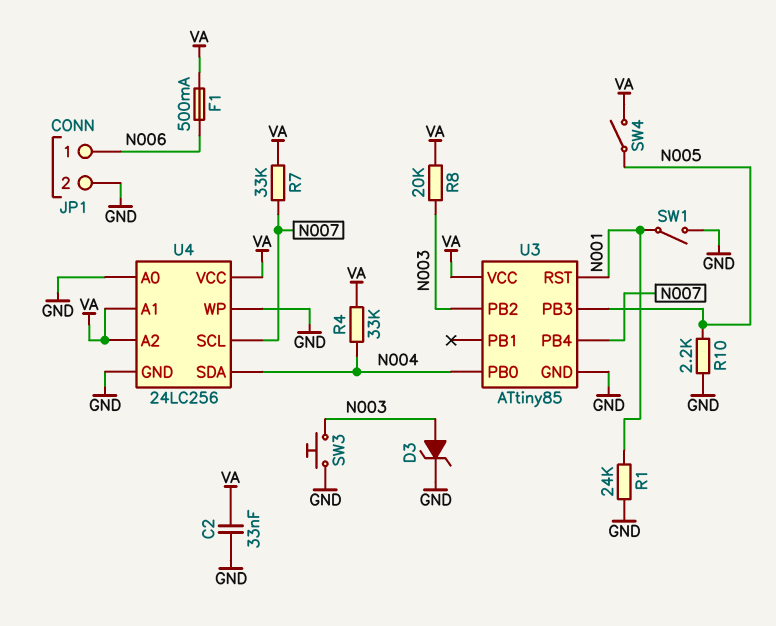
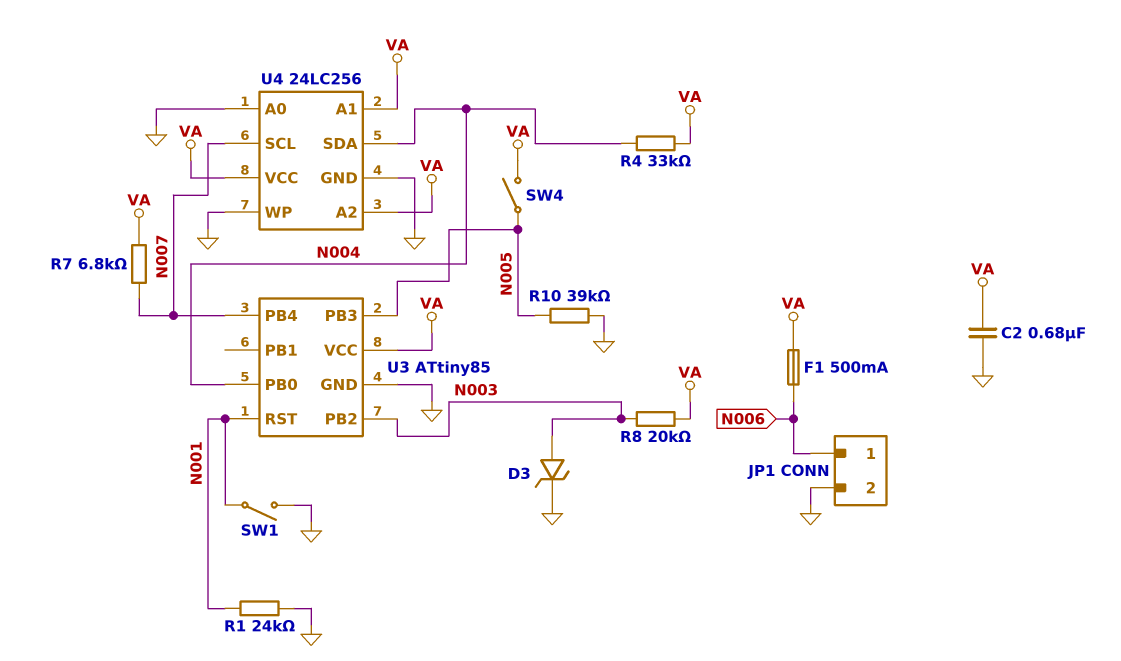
C2: 33nF (GND, VA) -> 680nF (GND, VA)
R7: 33k (N007, VA) -> 6.8k (N007, VA)
R10: 2.2k (GND, N005) -> 39k (GND, N005)
SW3: button (GND, N003) -> none

